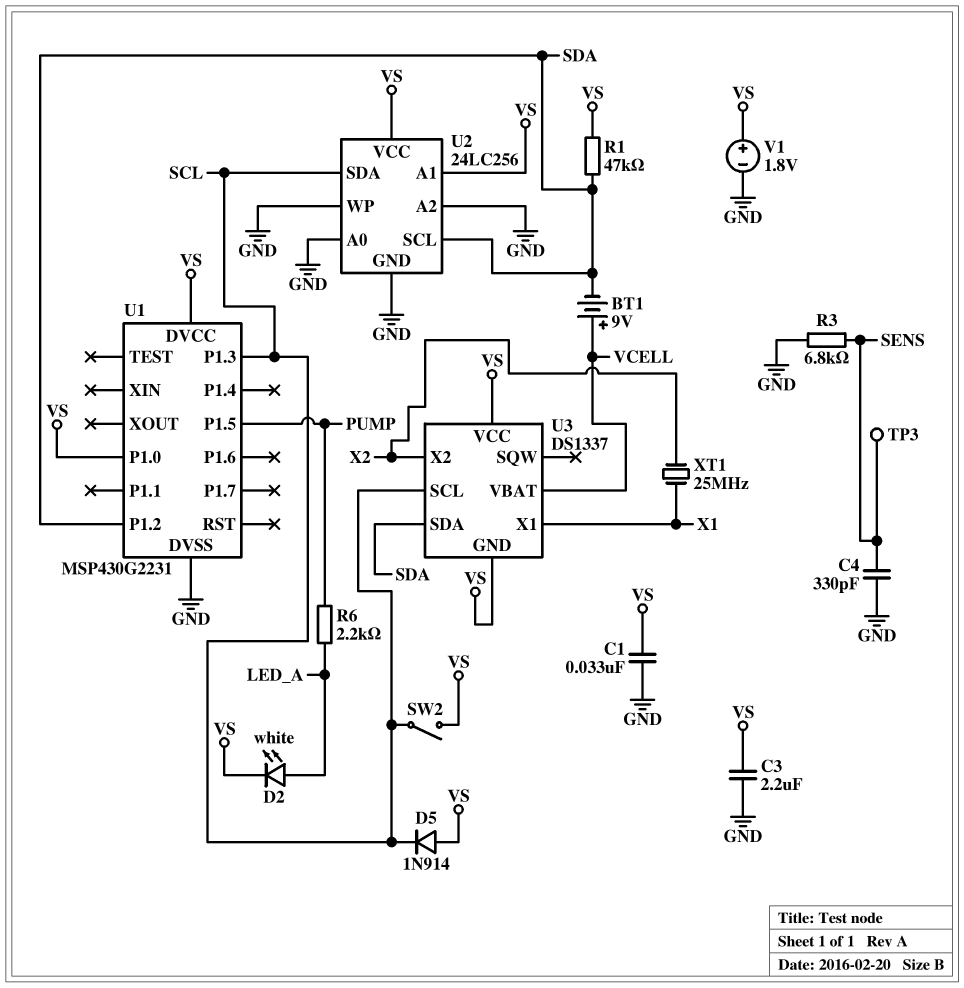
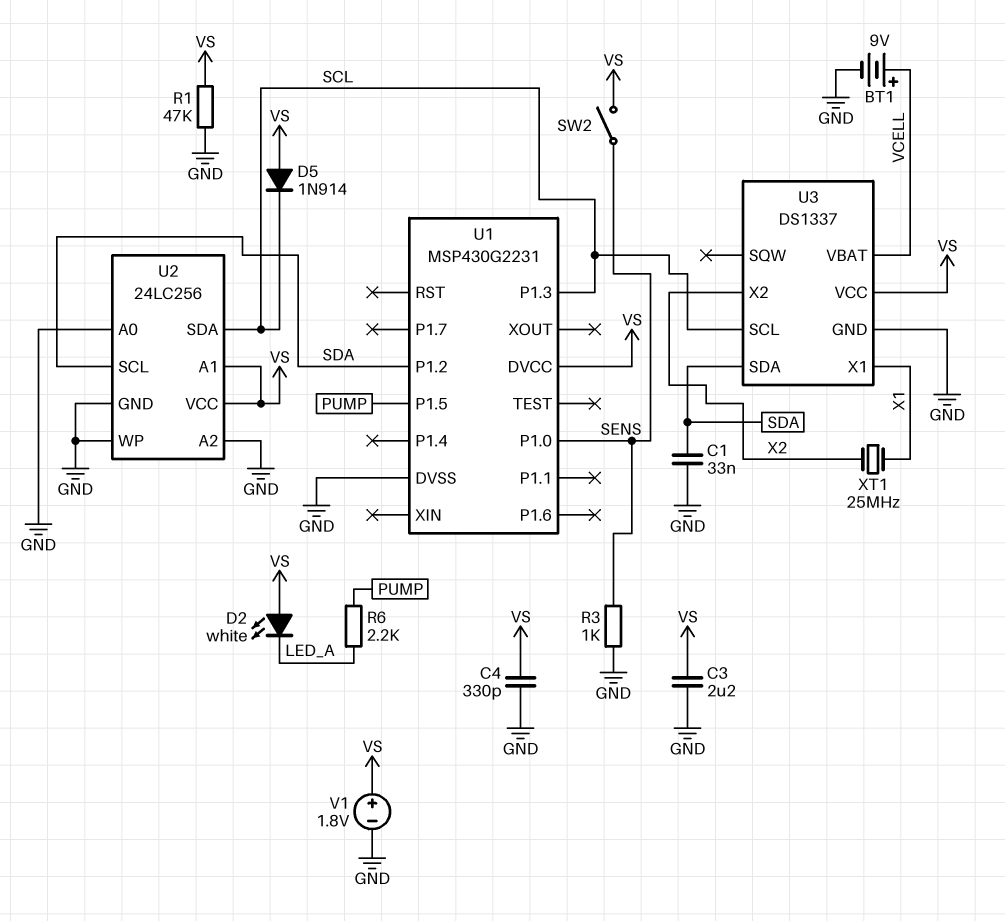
BT1: 9V (plus VCELL, minus SDA) -> 9V (plus VCELL, minus GND)
C1: 33nF (GND, VS) -> 33nF (GND, SDA)
C4: 330pF (GND, SENS) -> 330pF (GND, VS)
D2: LED white (A LED_A, K VS) -> LED white (A VS, K LED_A)
R1: 47k (SDA, VS) -> 47k (GND, VS)
R3: 6.8k (GND, SENS) -> 1k (GND, SENS)
SW2: switch (SCL, VS) -> switch (SENS, VS)
TP3: test point (SENS) -> none
U1 pin P1.0: VS -> SENS
U3 pin GND: VS -> GND

